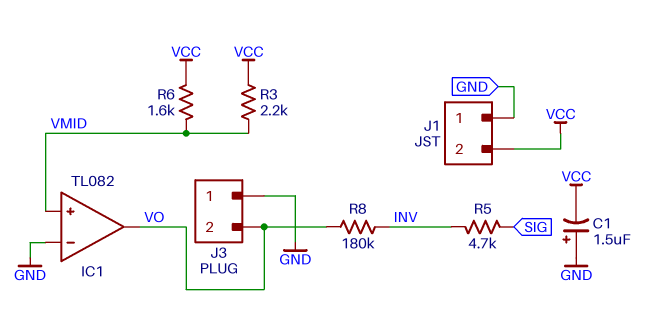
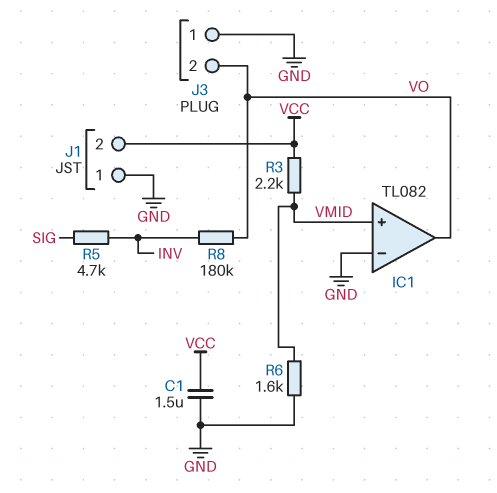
C1: 1.5uF (plus GND, minus VCC) -> 1.5uF (GND, VCC)
R6: 1.6k (VCC, VMID) -> 1.6k (GND, VMID)

